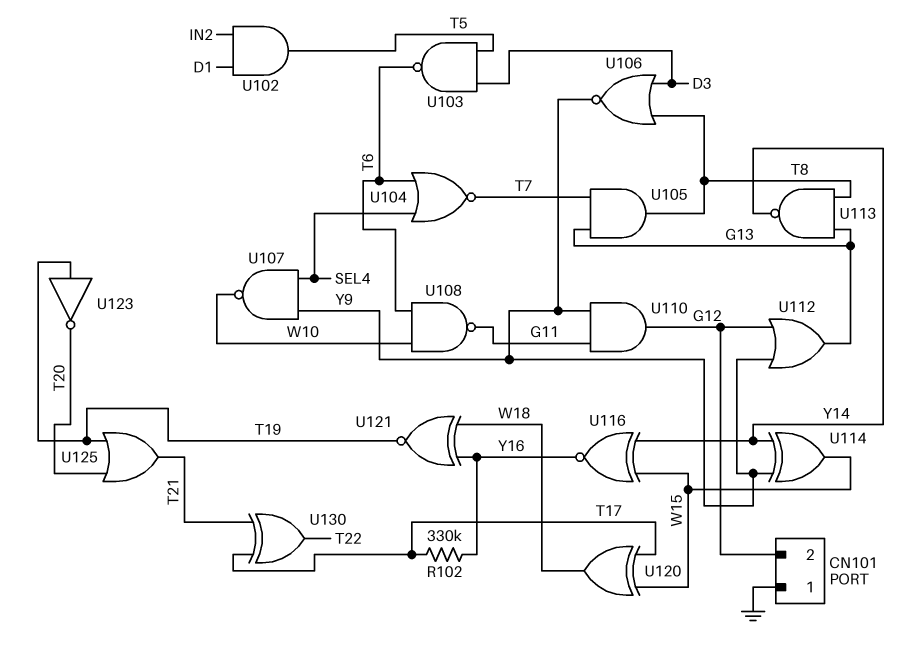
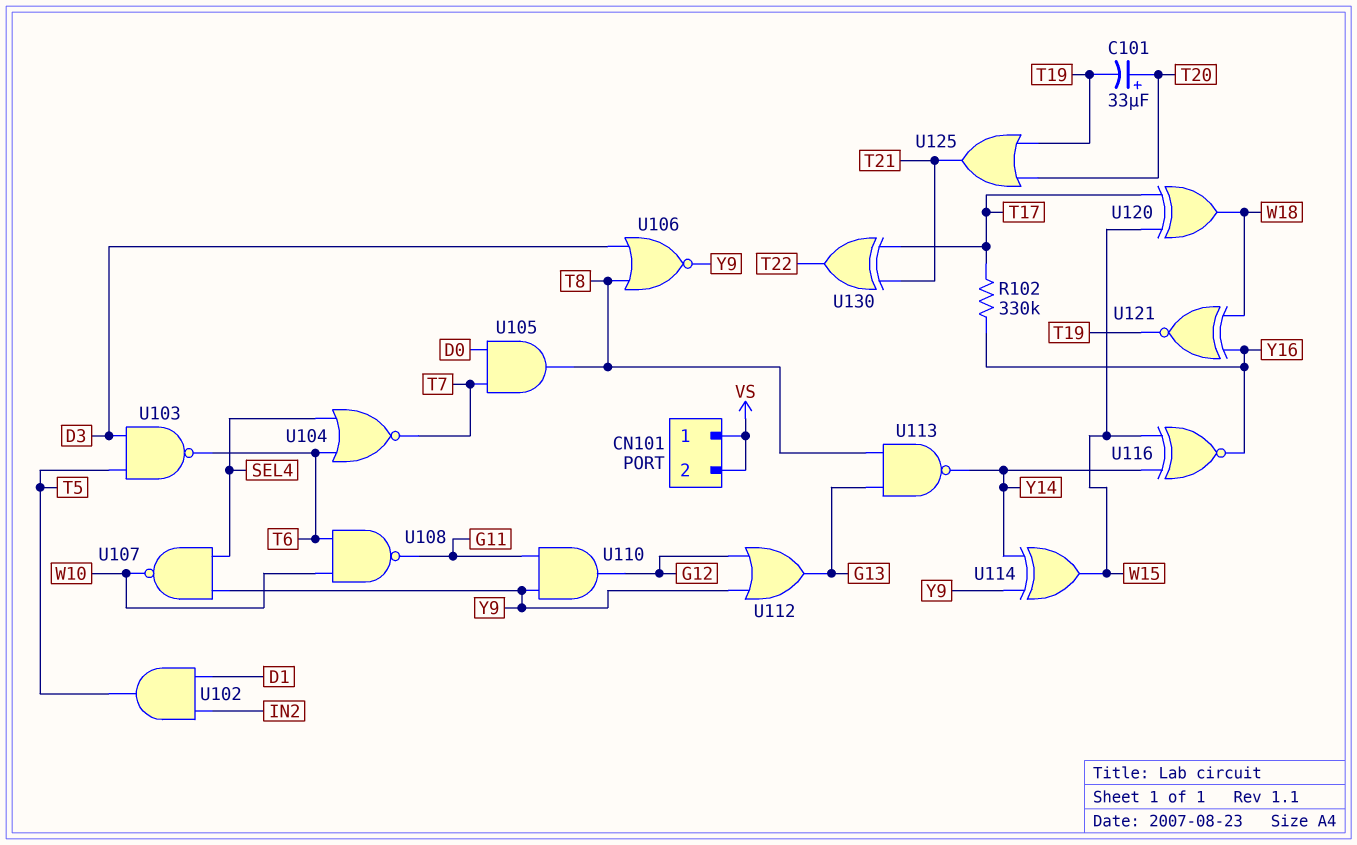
C101: none -> 33uF (plus T20, minus T19)
CN101 pin 1: GND -> VS
CN101 pin 2: G12 -> VS
U105: AND (in G13, in T7, out T8) -> AND (in D0, in T7, out T8)
U123: NOT (in T19, out T20) -> none

